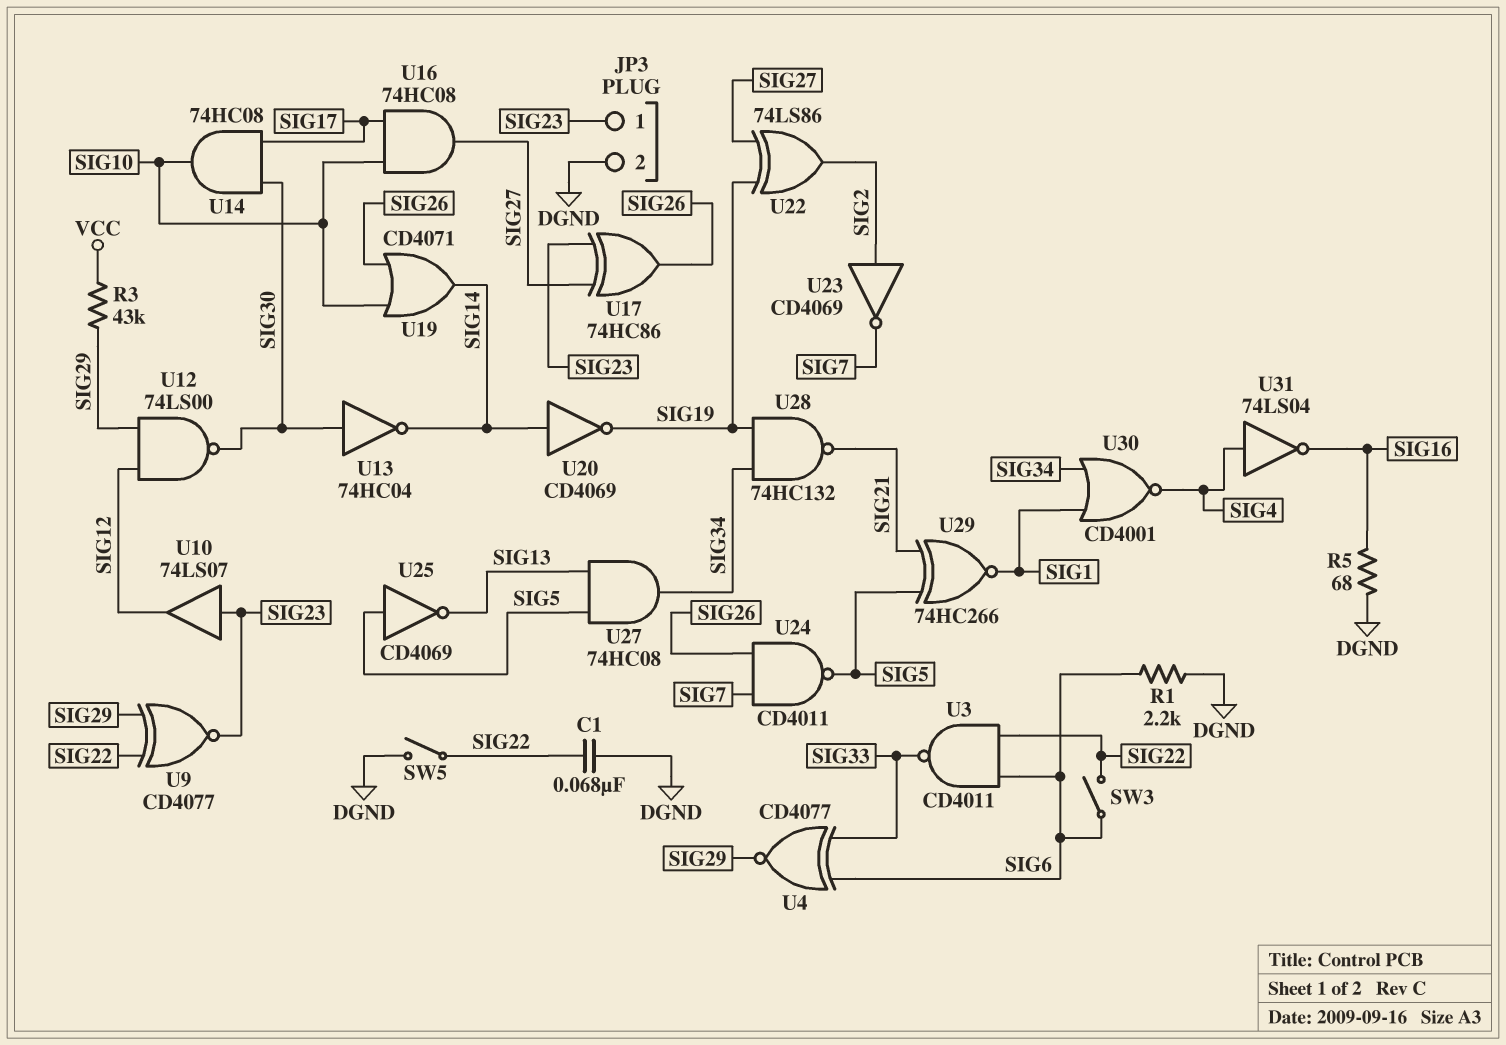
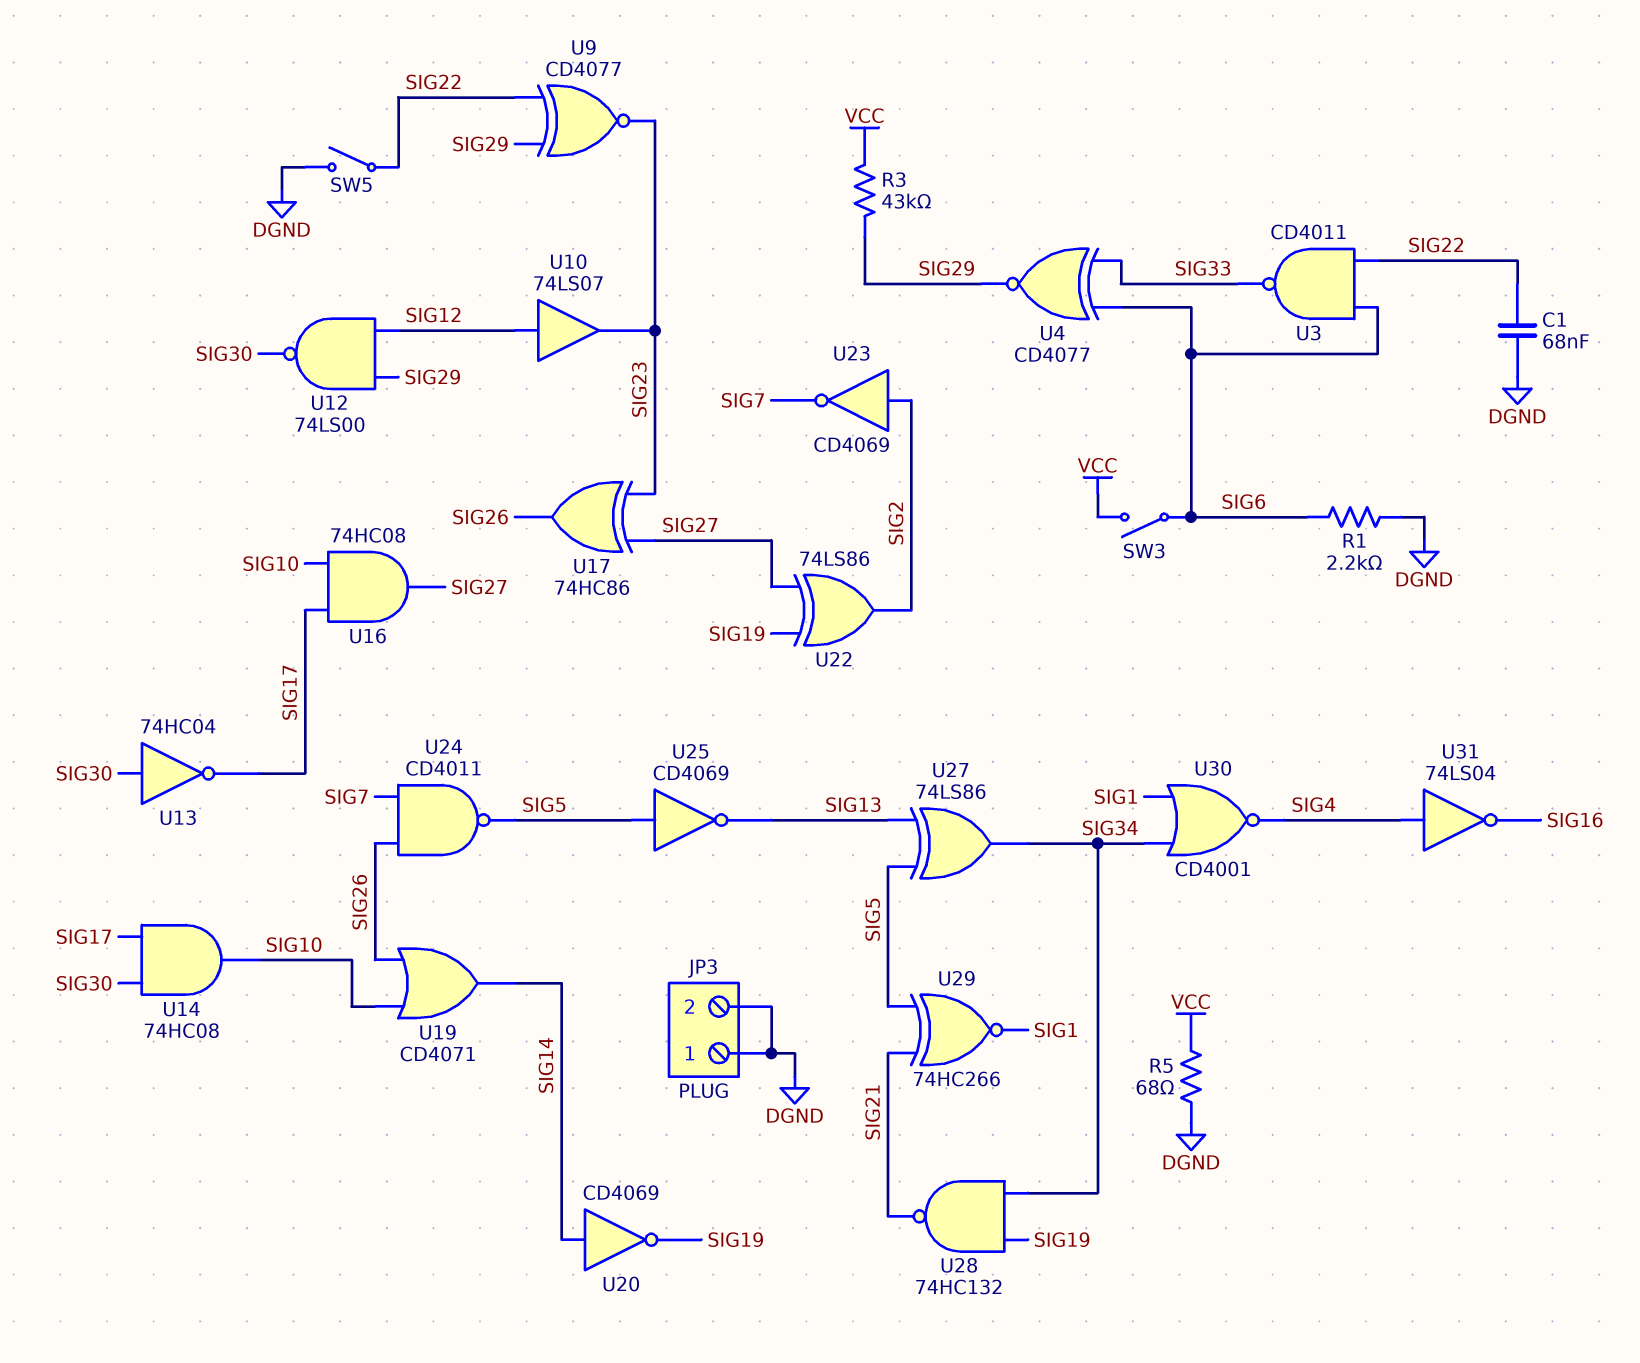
JP3 pin 1: SIG23 -> DGND
R5: 68 (DGND, SIG16) -> 68 (DGND, VCC)
SW3: switch (SIG6, SIG22) -> switch (SIG6, VCC)
U10: buffer 74LS07 (in SIG23, out SIG12) -> buffer 74LS07 (in SIG12, out SIG23)
U13: NOT 74HC04 (in SIG30, out SIG14) -> NOT 74HC04 (in SIG30, out SIG17)
U27: AND 74HC08 (in SIG5, in SIG13, out SIG34) -> XOR 74LS86 (in SIG5, in SIG13, out SIG34)

